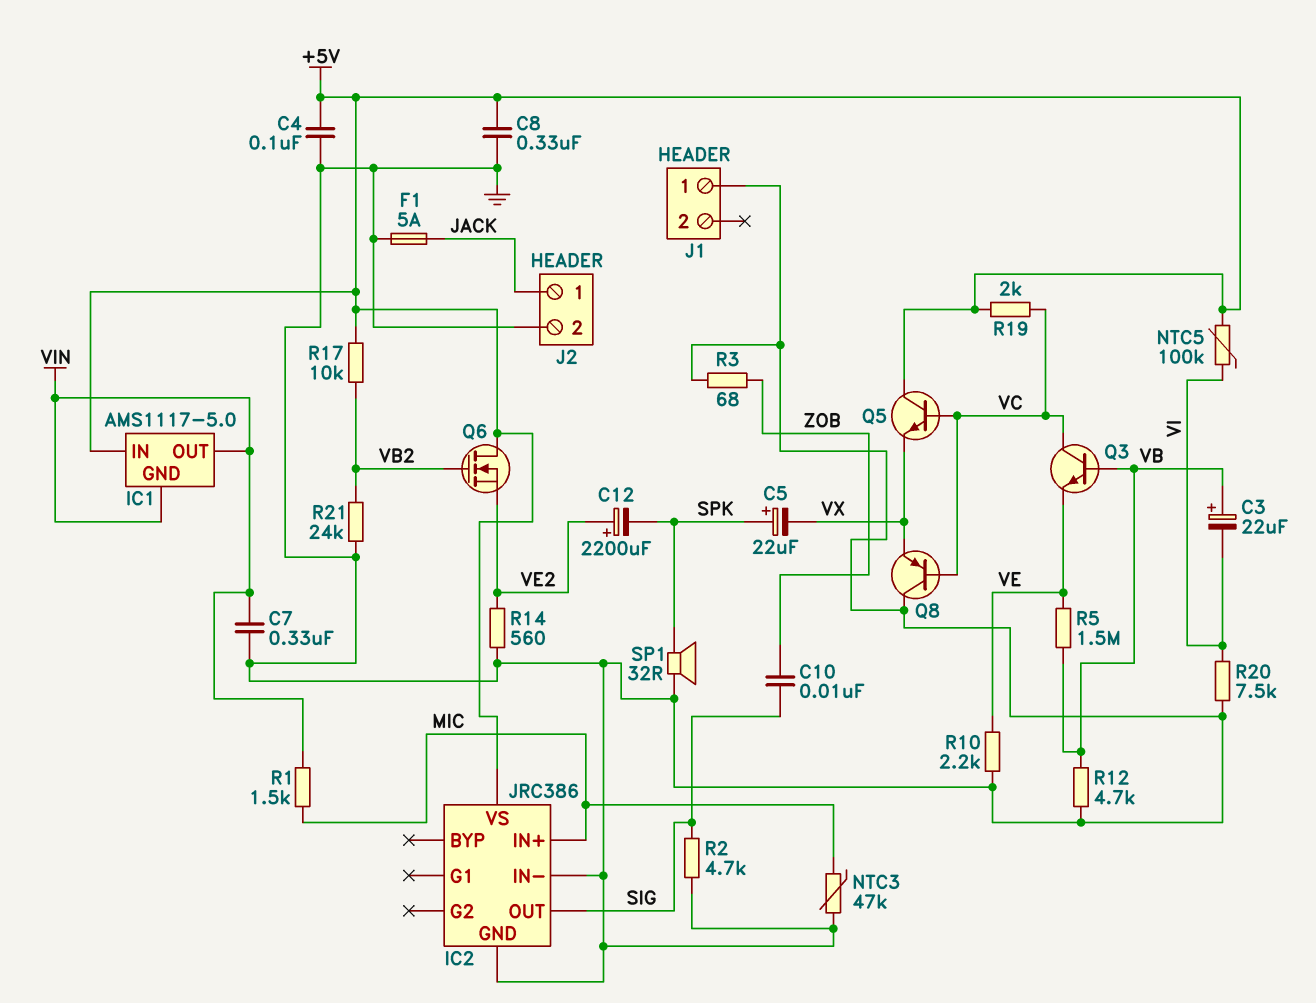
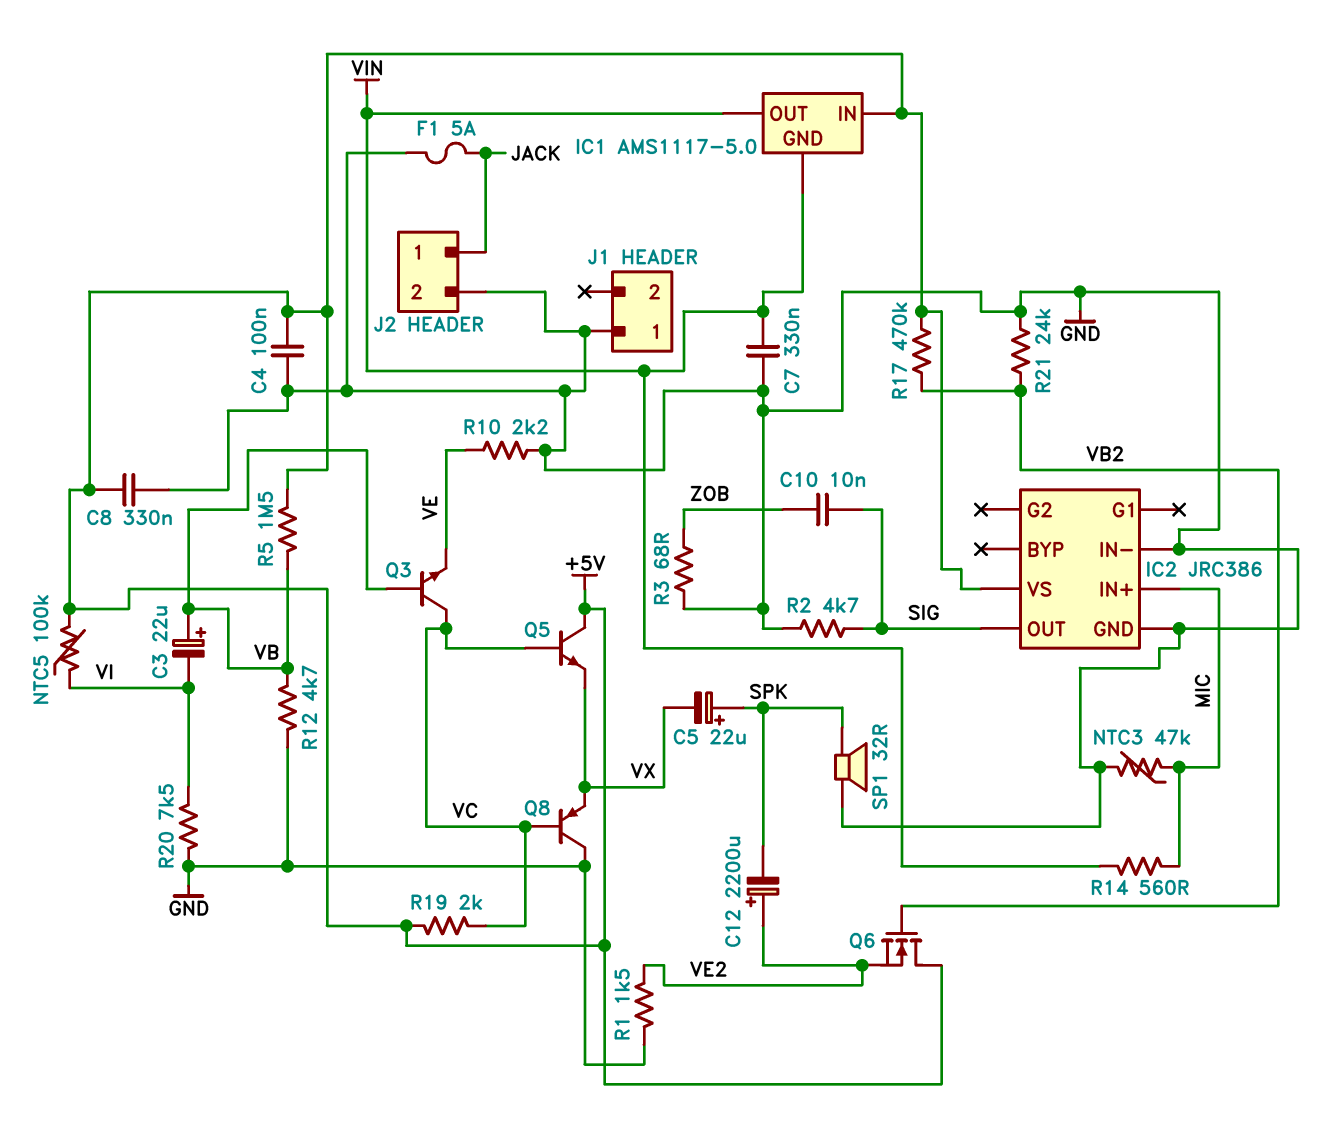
R1: 1.5k (MIC, VIN) -> 1.5k (GND, VE2)
R5: 1.5M (VB, VE) -> 1.5M (+5V, VB)
R14: 560 (GND, VE2) -> 560 (MIC, VIN)
R17: 10k (+5V, VB2) -> 470k (+5V, VB2)

